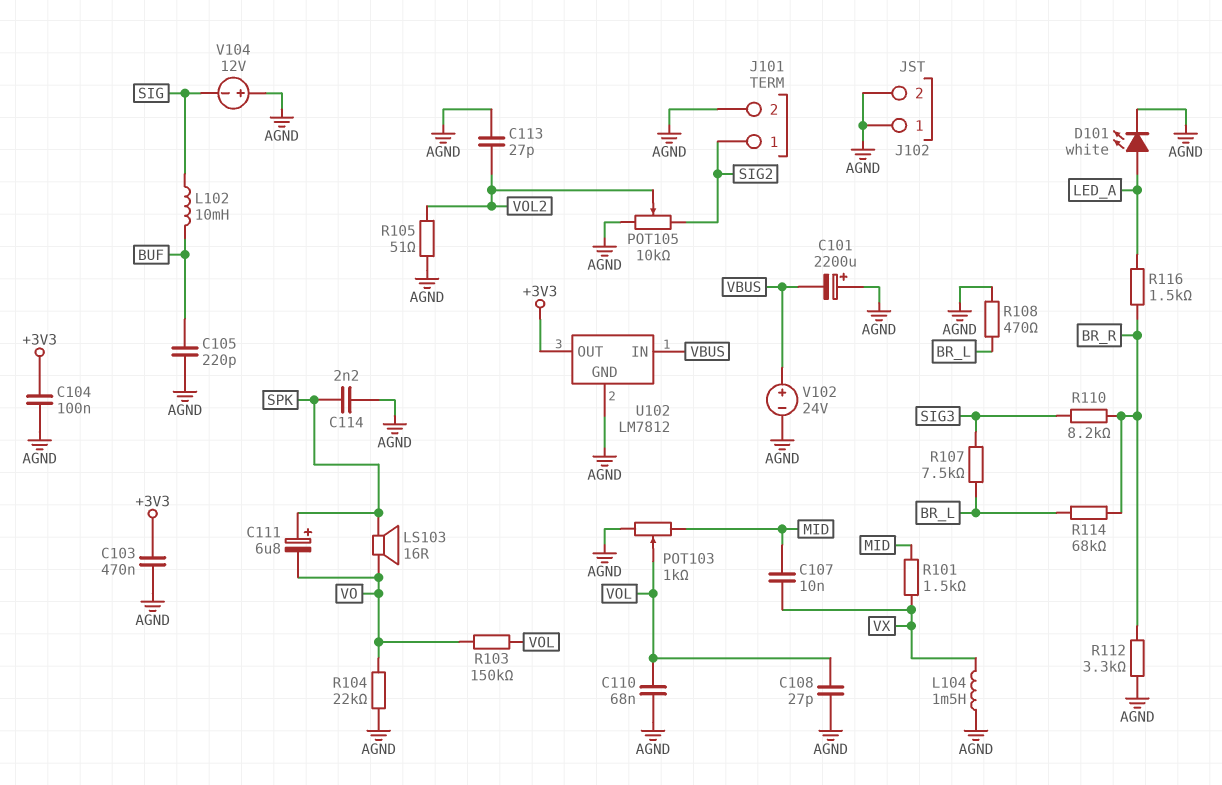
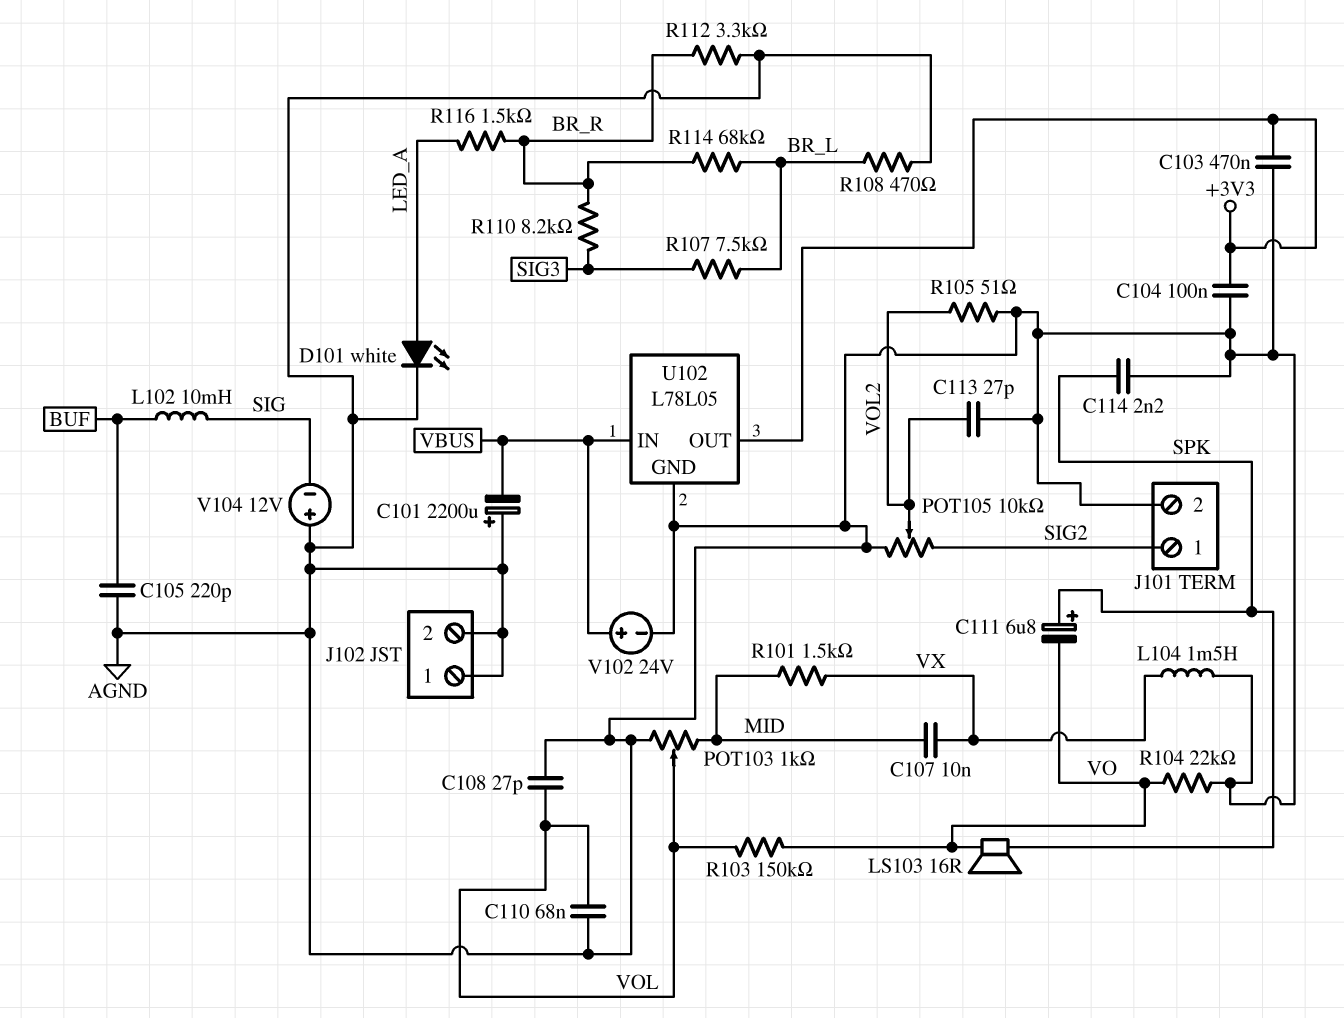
U102: LM7812 -> L78L05

